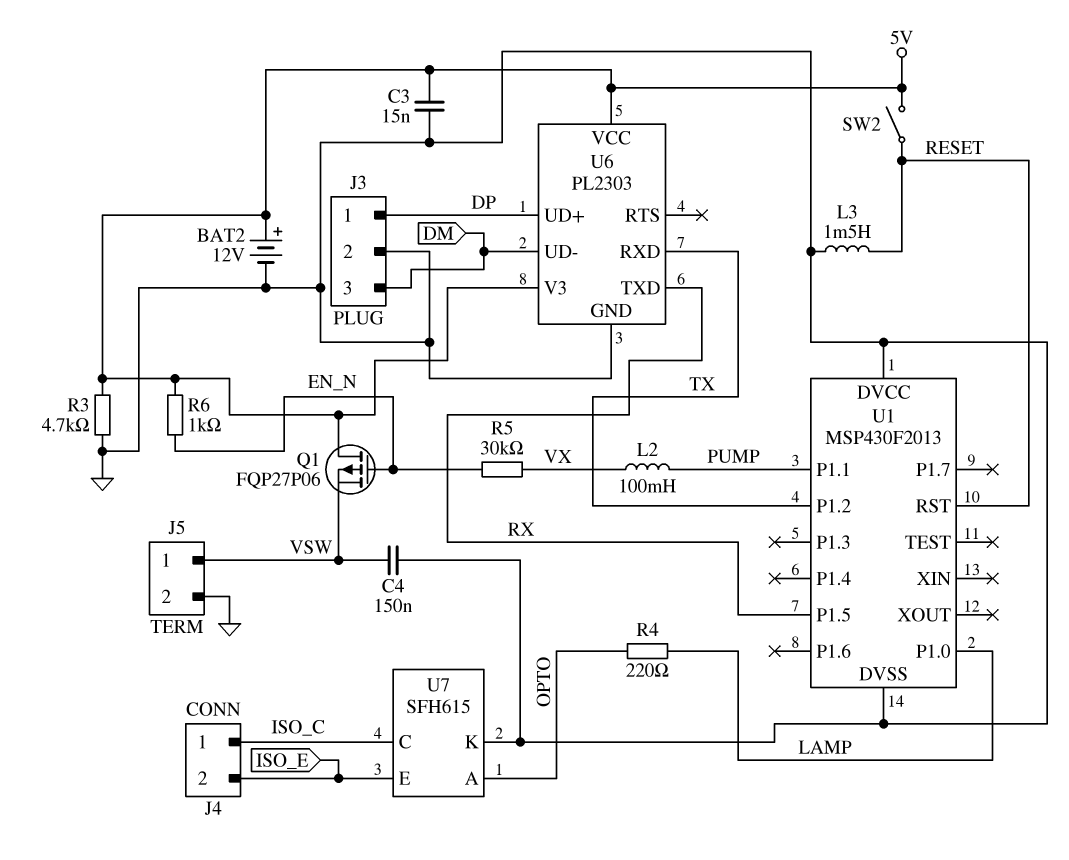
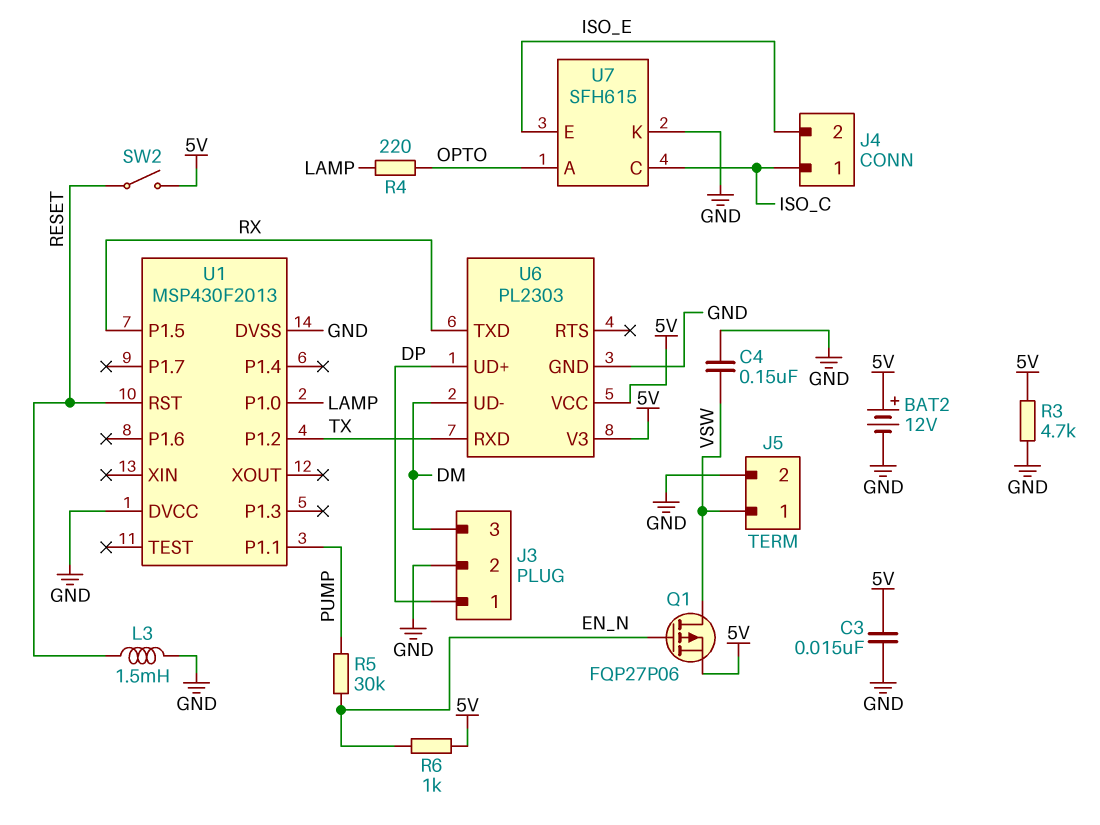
L2: 100mH (PUMP, VX) -> none
Q1: PMOS FQP27P06 (G EN_N, D 5V, S VSW) -> PMOS FQP27P06 (G EN_N, D VSW, S 5V)
R5: 30k (EN_N, VX) -> 30k (EN_N, PUMP)

